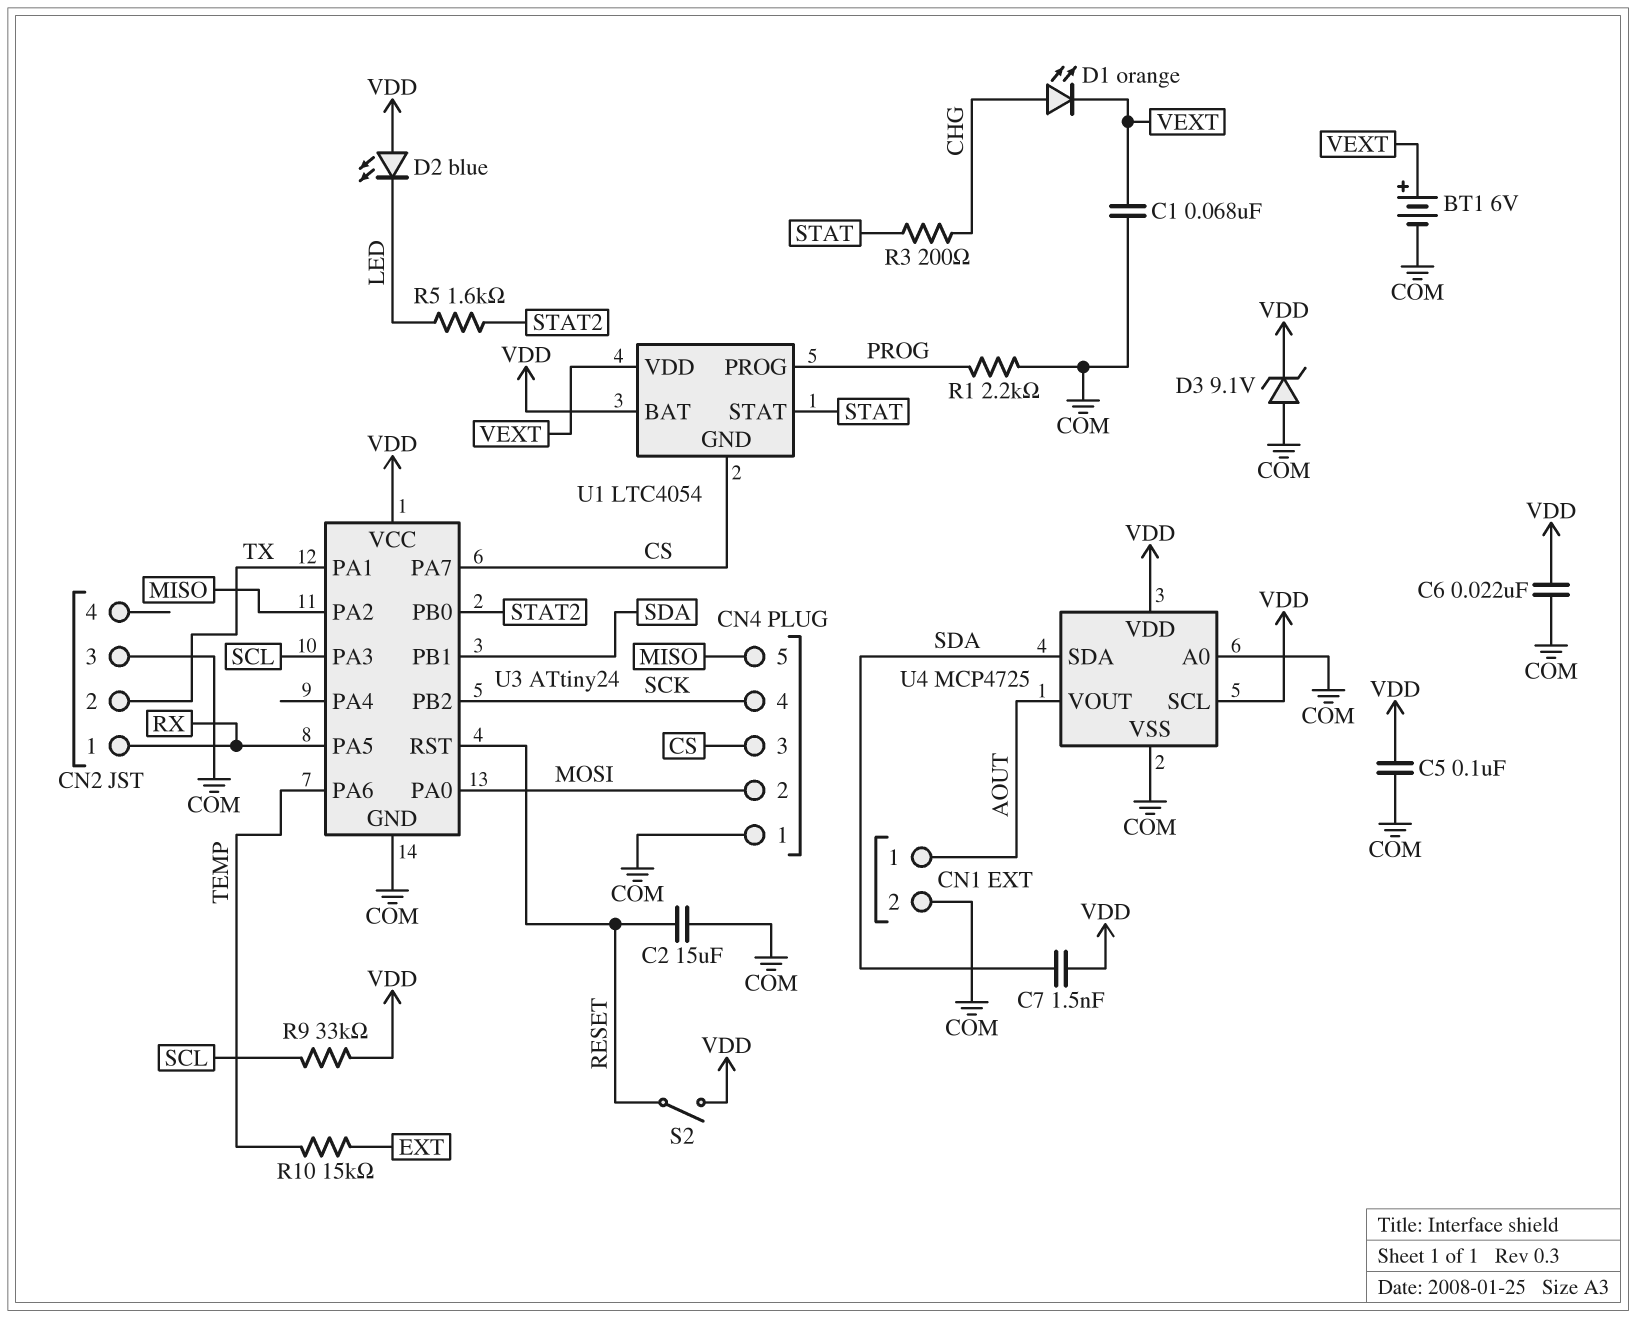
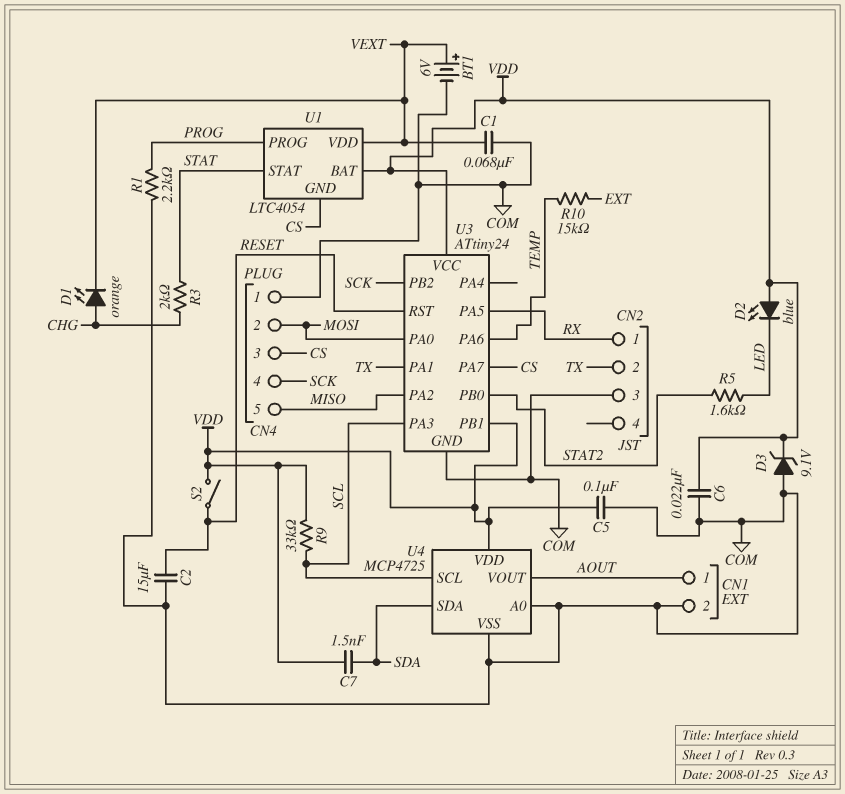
R3: 200 (CHG, STAT) -> 2k (CHG, STAT)
U3 pin PB1: SDA -> VDD
U4 pin SCL: VDD -> SCL

